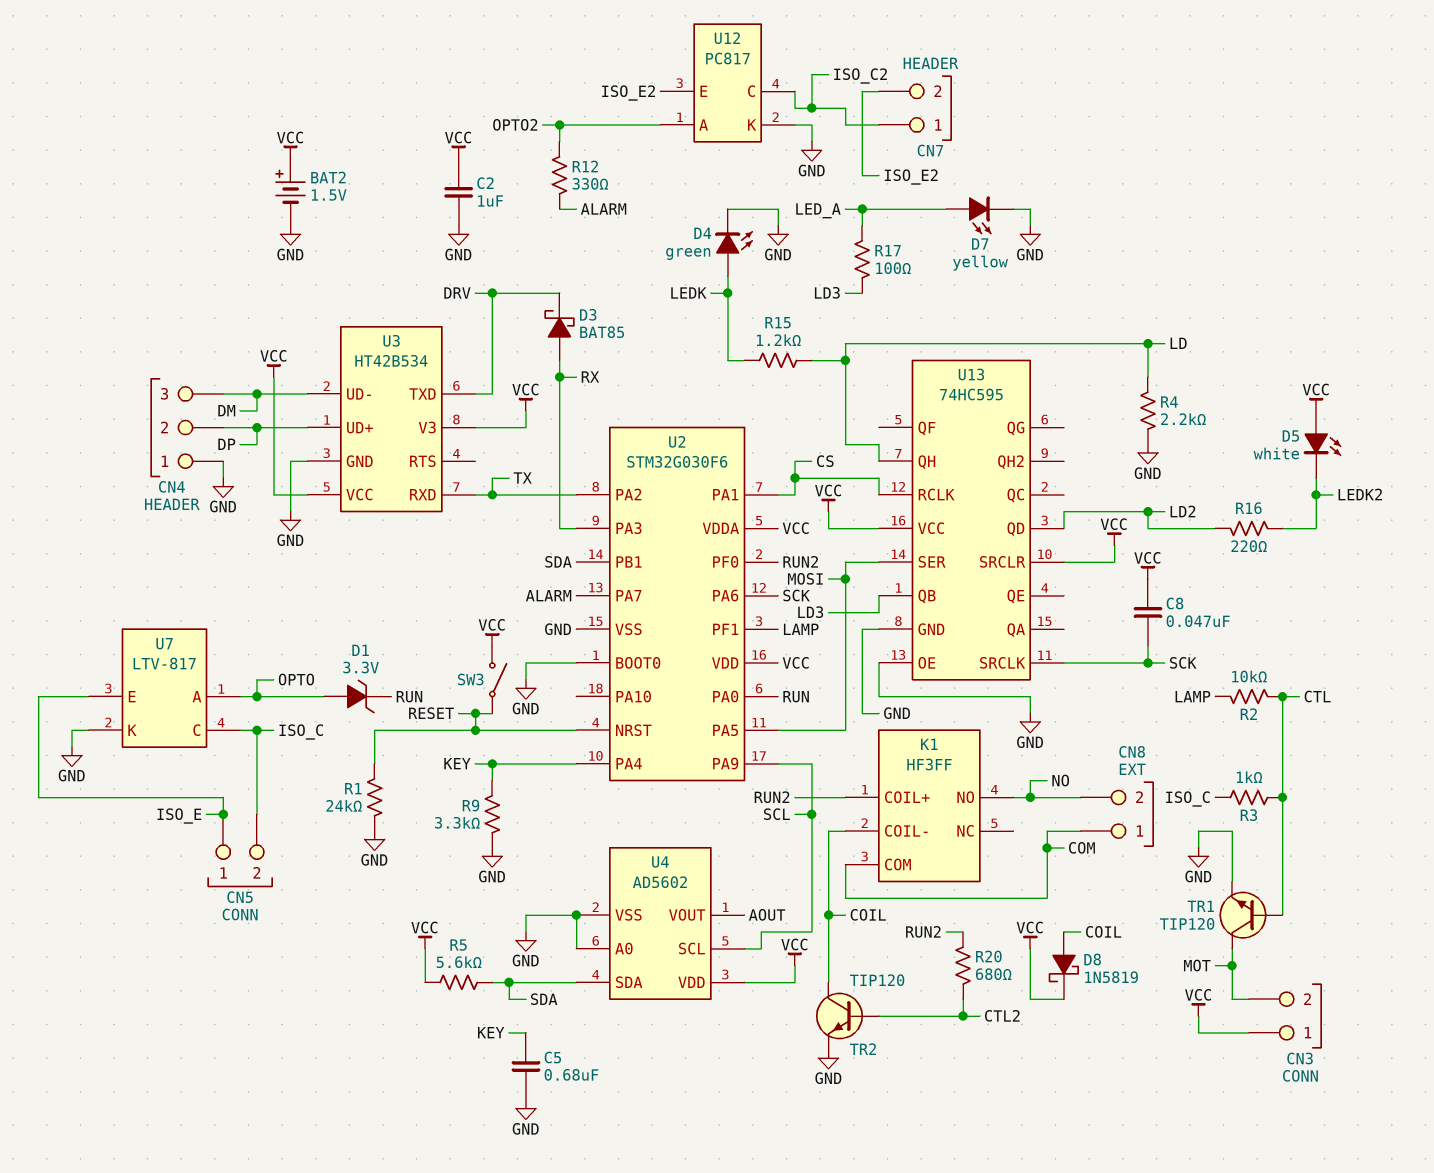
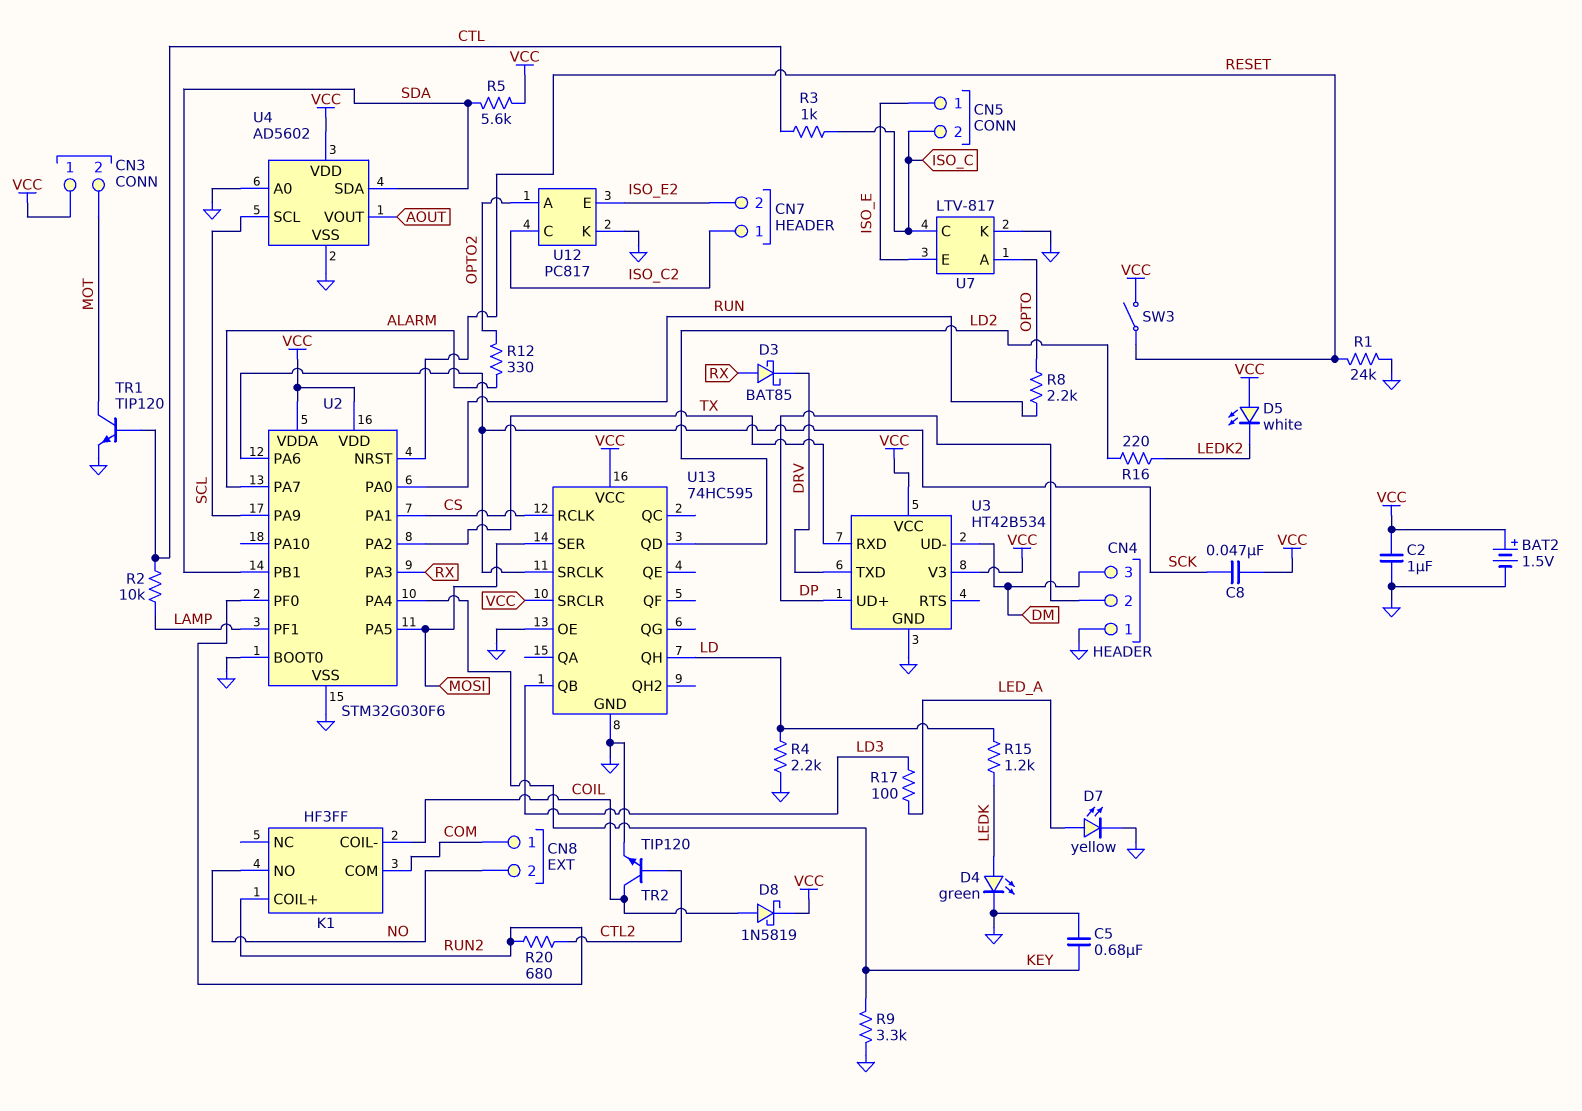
D1: zener 3.3V (A OPTO, K RUN) -> none
R8: none -> 2.2k (OPTO, RUN)

